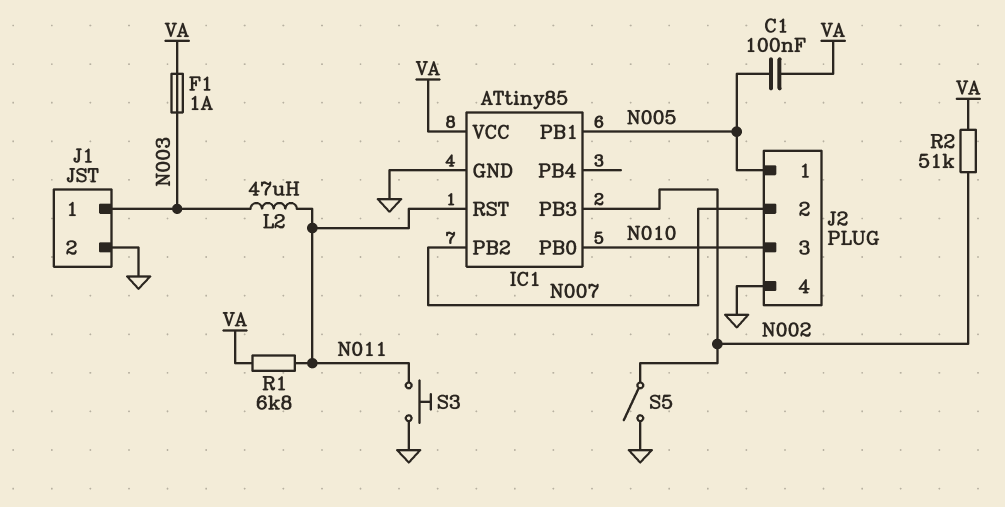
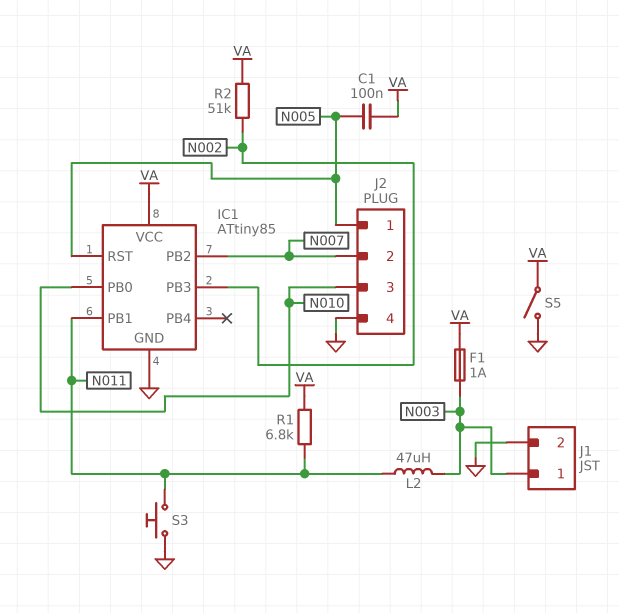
IC1 pin PB1: N005 -> N011
IC1 pin RST: N011 -> N005
S5: switch (GND, N002) -> switch (GND, VA)

